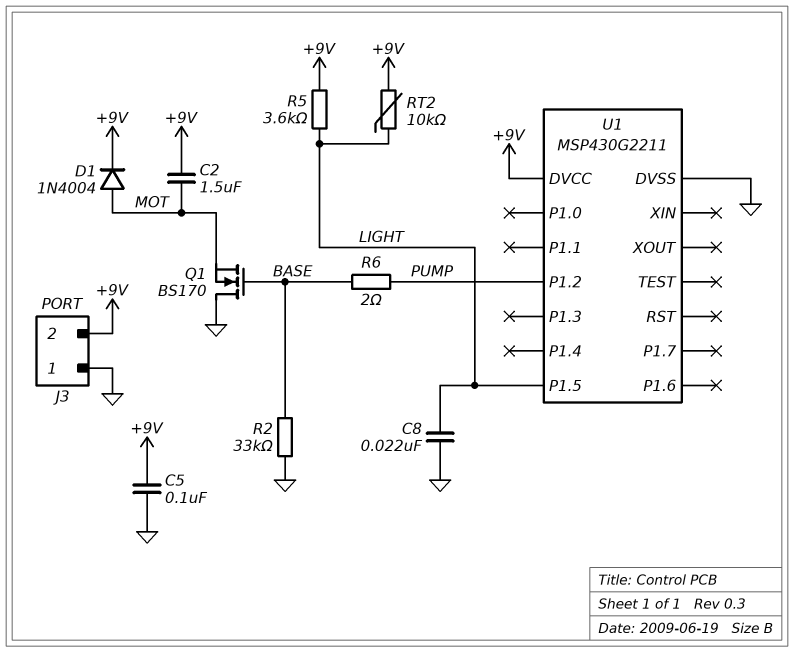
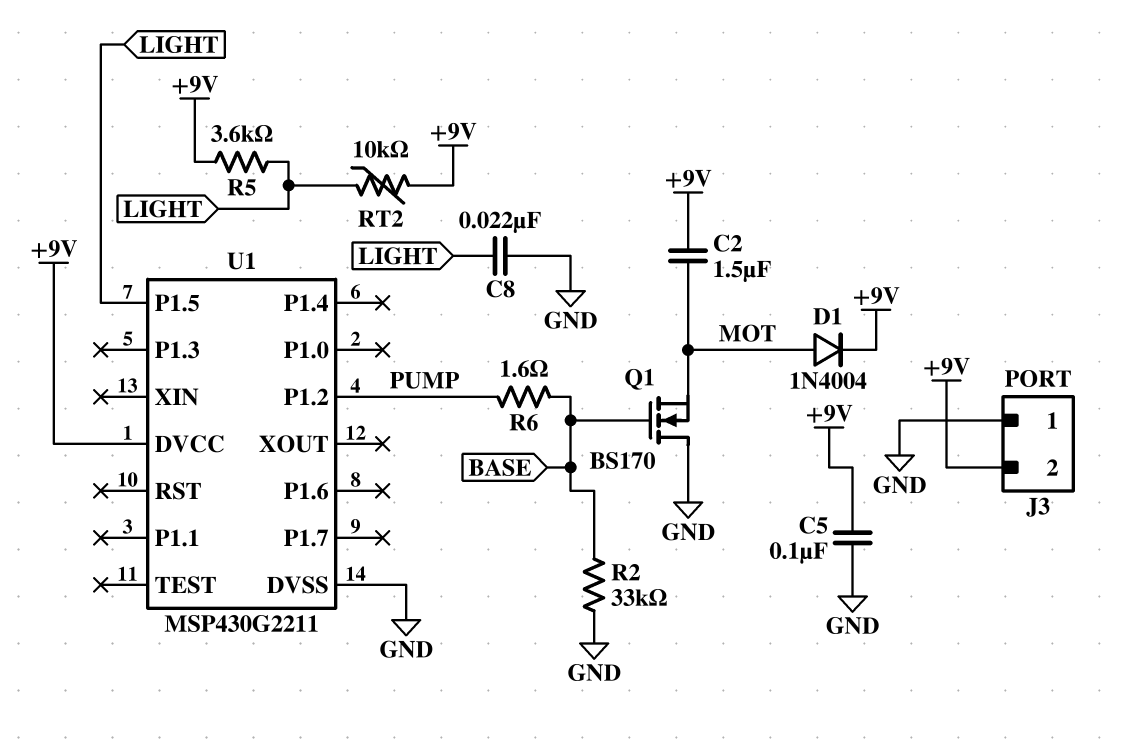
R6: 2 (BASE, PUMP) -> 1.6 (BASE, PUMP)

